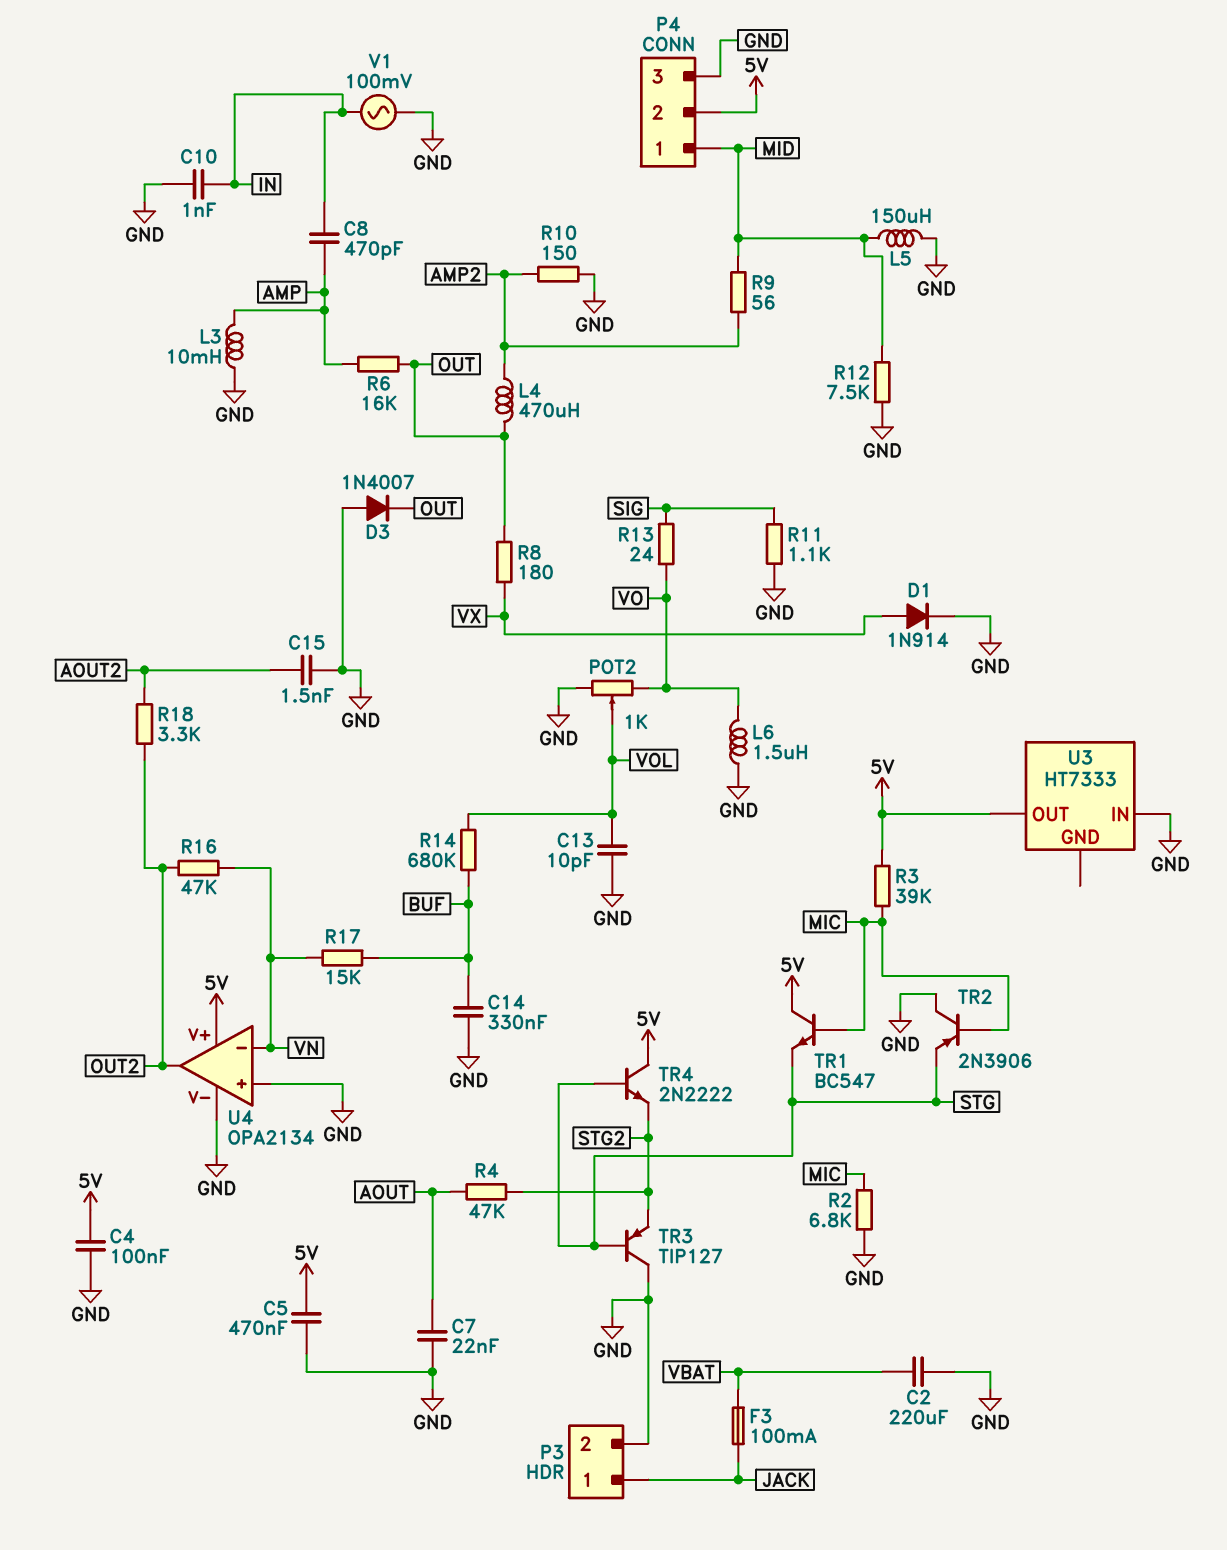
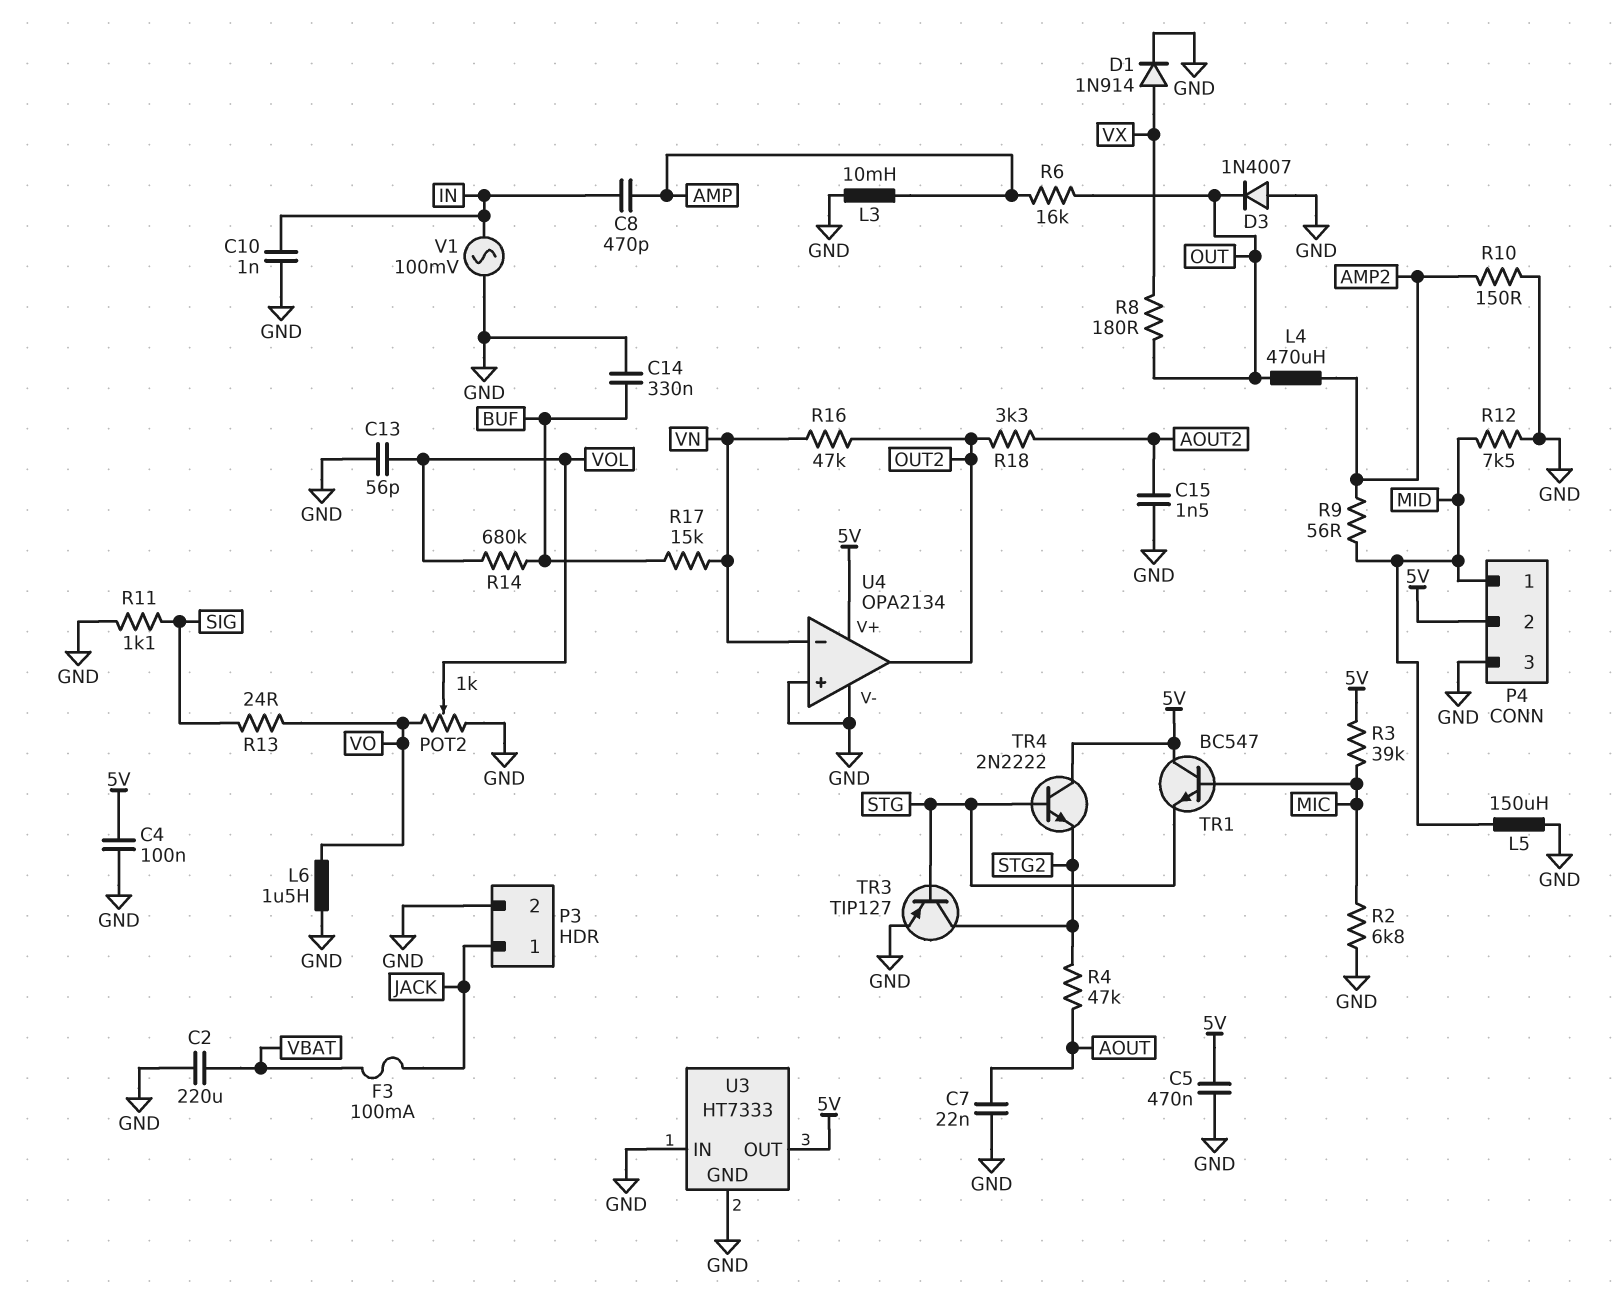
C13: 10pF (GND, VOL) -> 56pF (GND, VOL)
TR2: PNP 2N3906 (B MIC, C GND, E STG) -> none
TR3: PNP TIP127 (B STG, C GND, E STG2) -> PNP TIP127 (B STG, C STG2, E GND)
U3 pin GND: none -> GND

